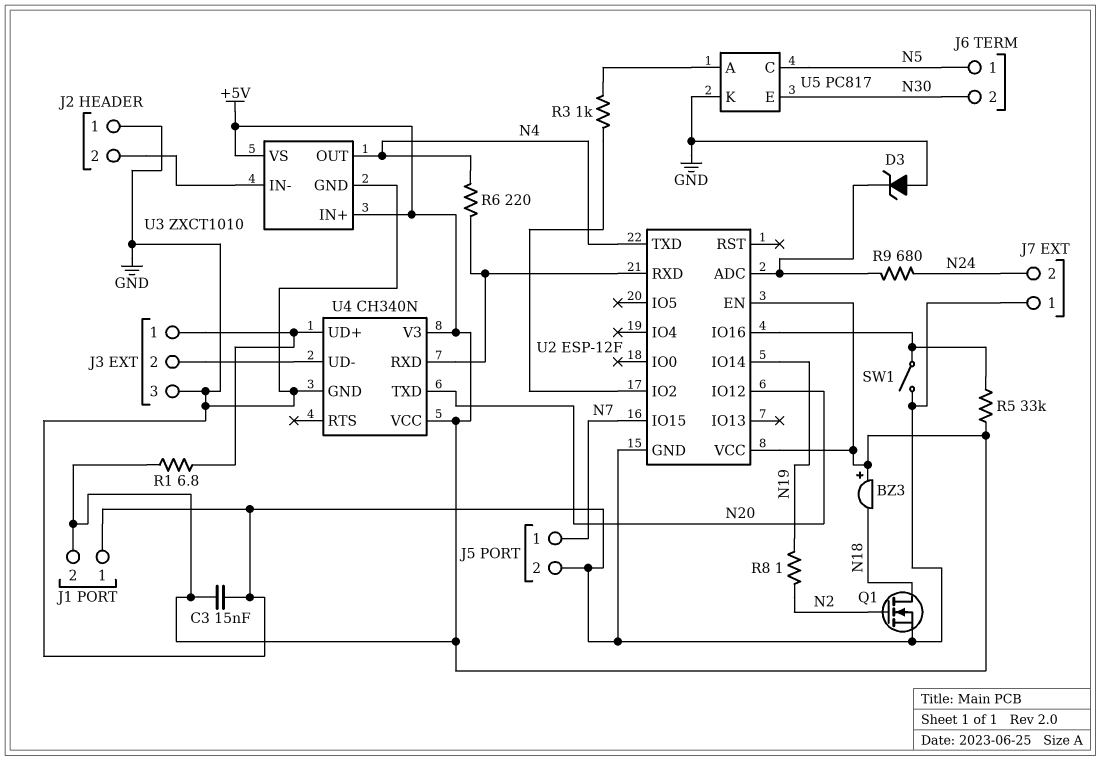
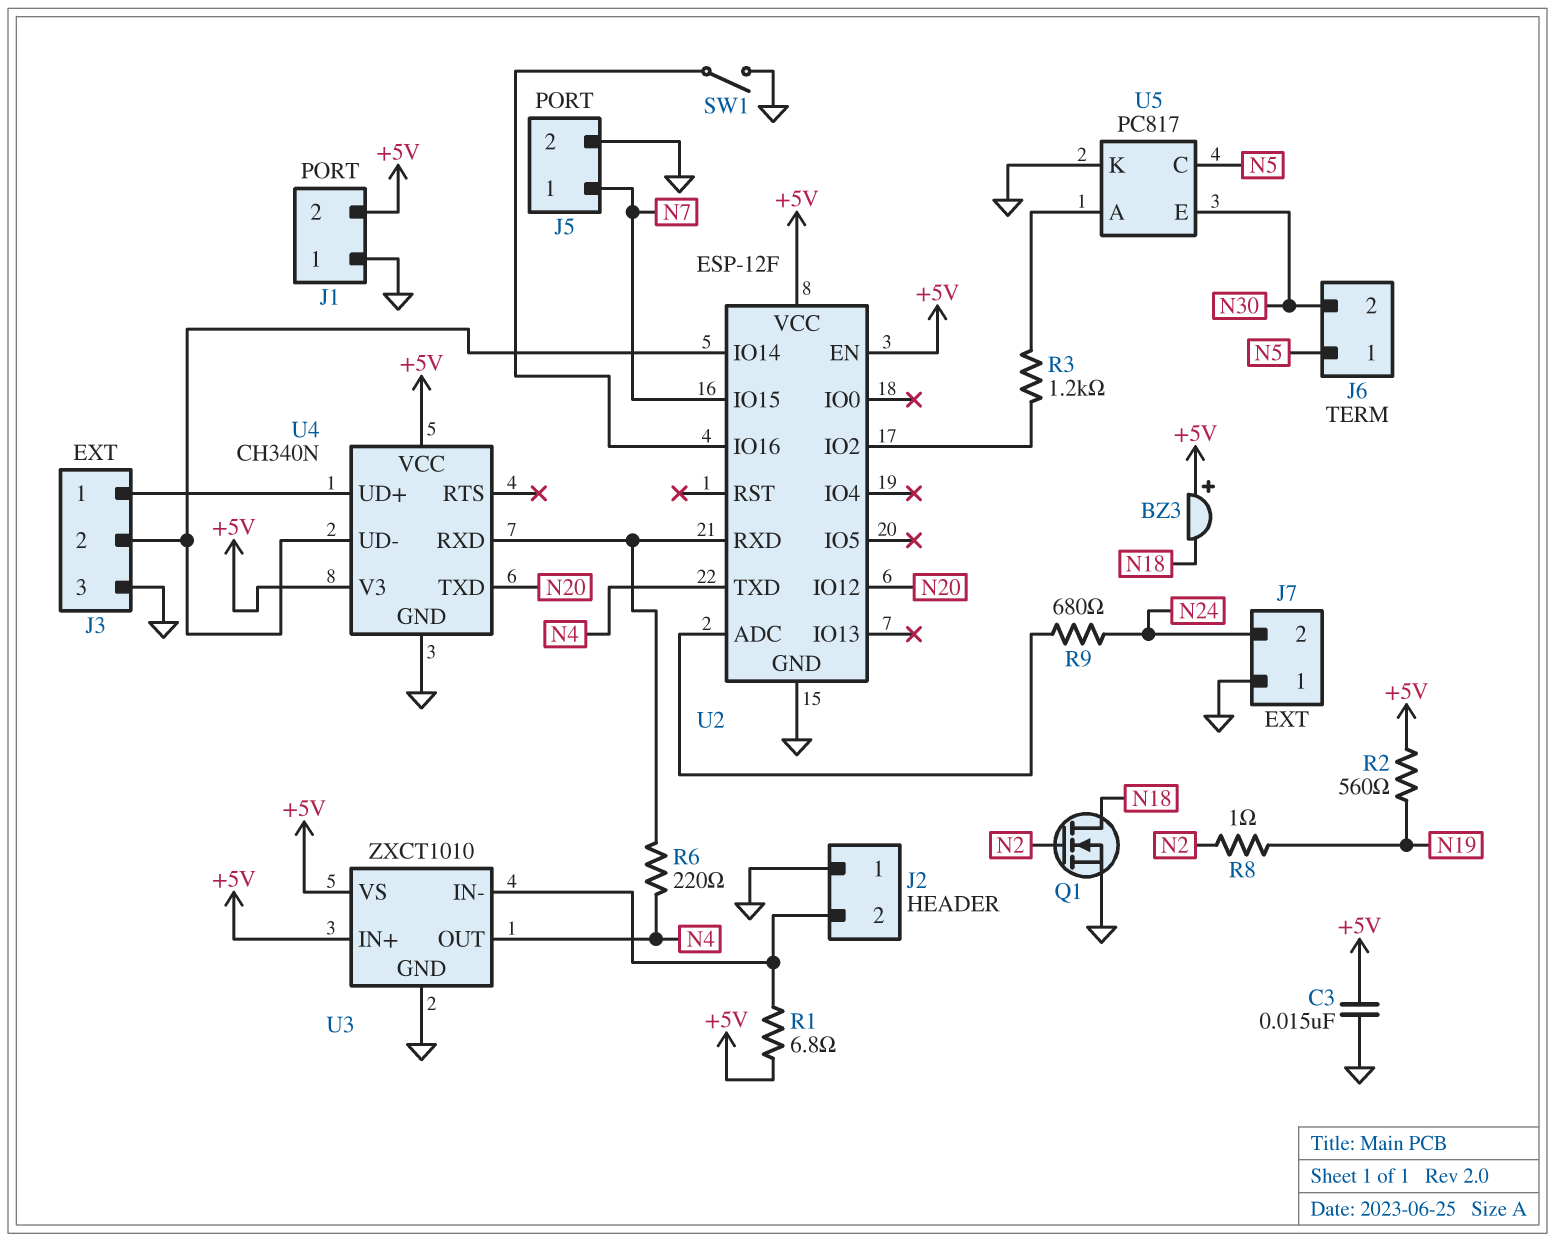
D3: zener (A GND, K U2/ADC) -> none
R1: 6.8 (+5V, J3/1) -> 6.8 (+5V, J2/2)
R2: none -> 560 (+5V, N19)
R3: 1k (U2/IO2, U5/A) -> 1.2k (U2/IO2, U5/A)
R5: 33k (+5V, U2/IO16) -> none
U2 pin IO14: N19 -> J3/2

